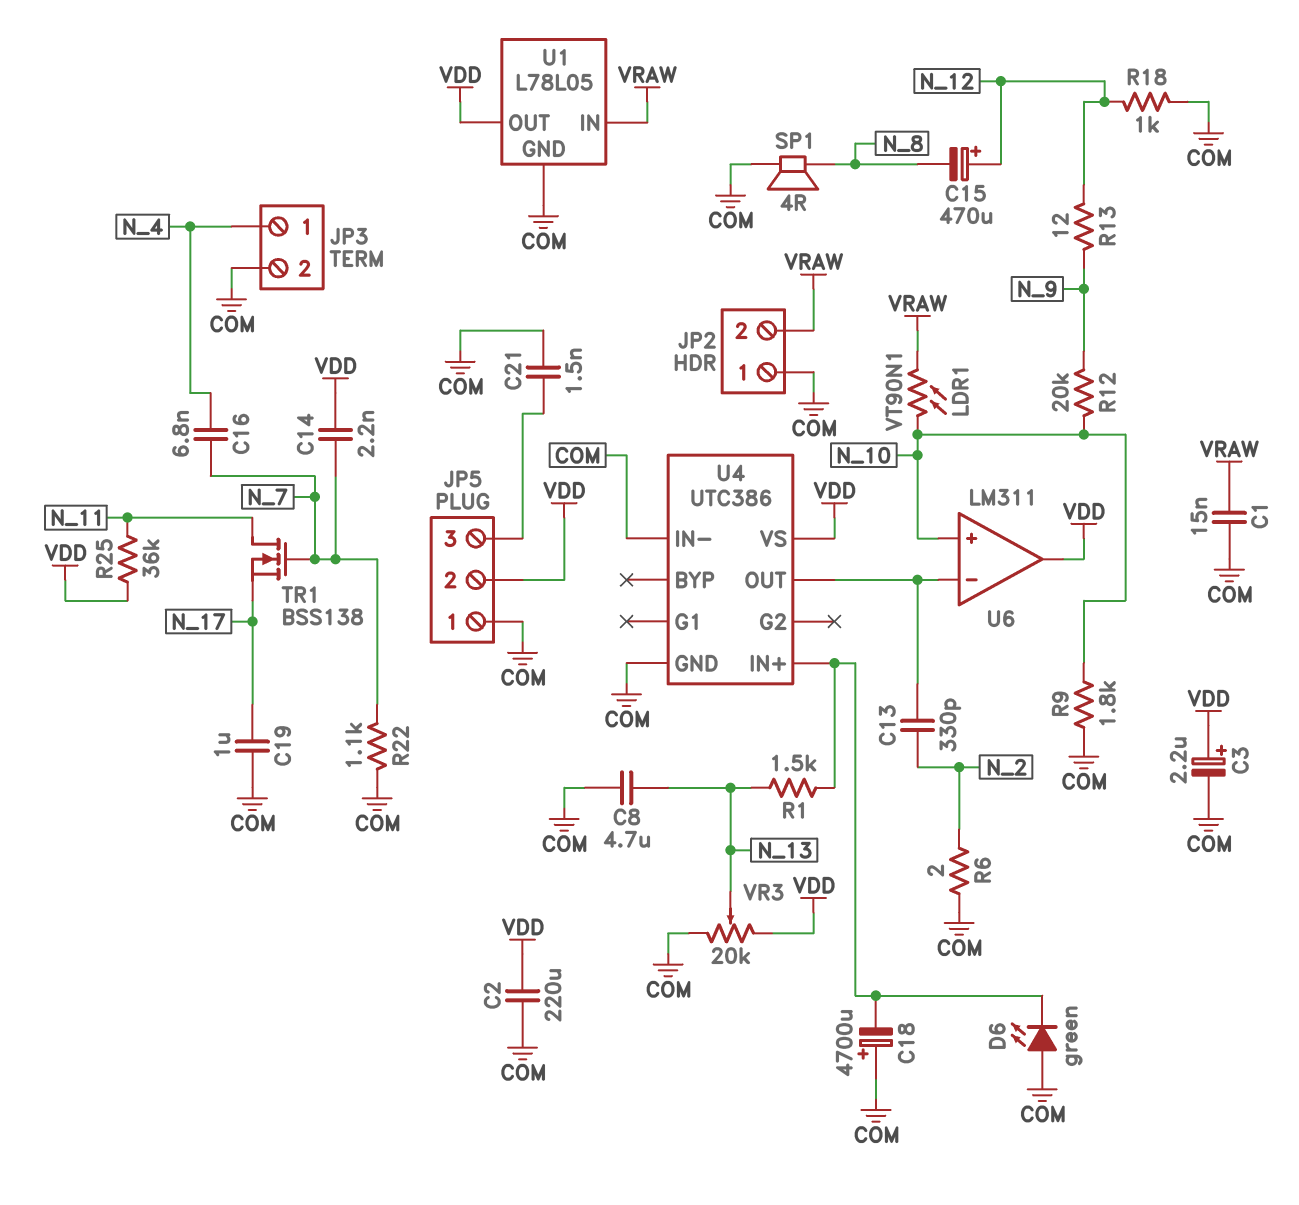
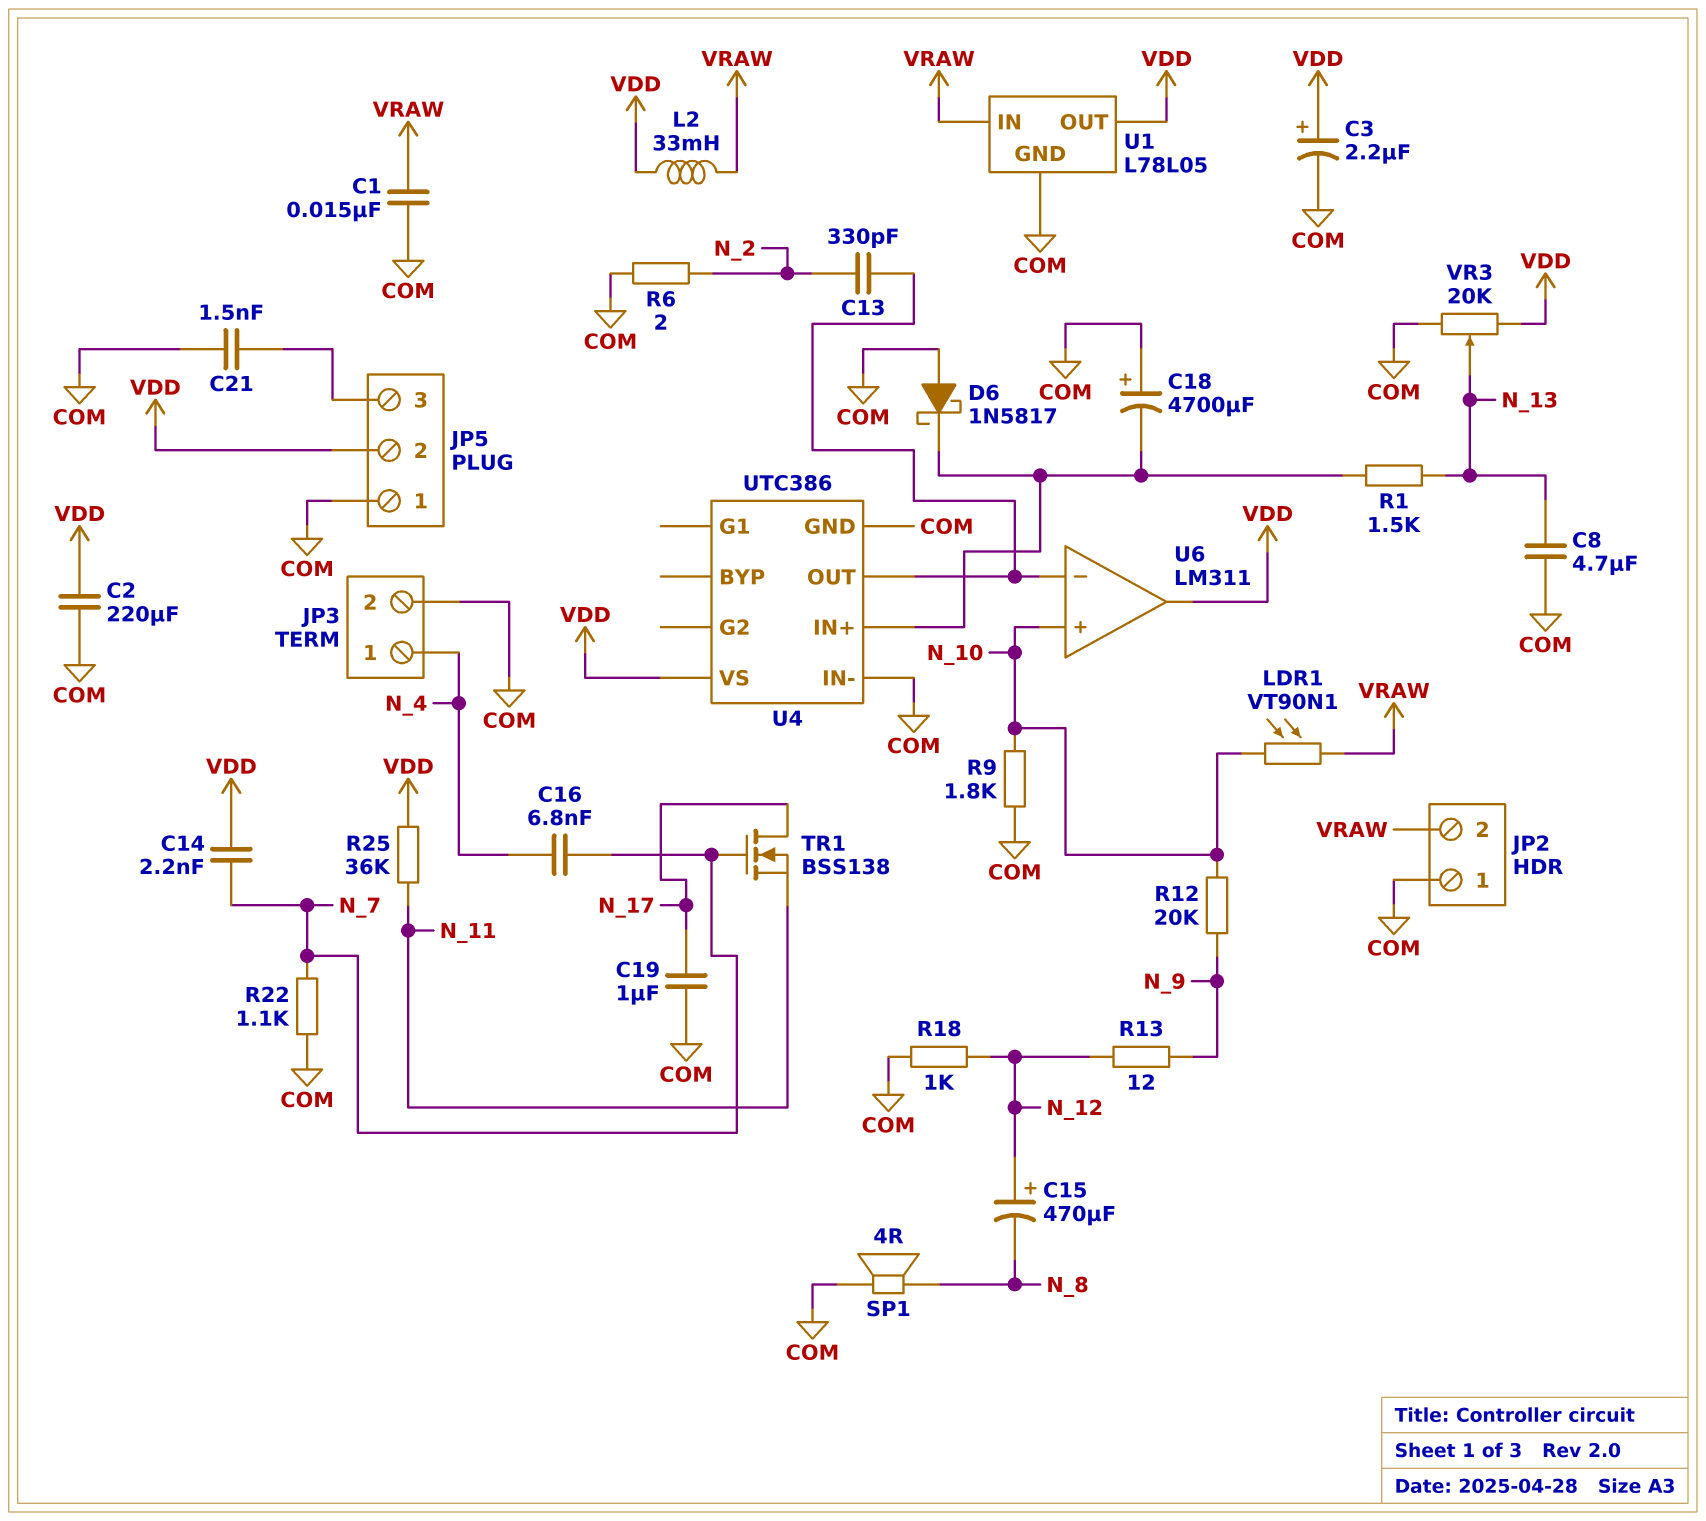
D6: LED green (A COM, K U4/IN+) -> schottky 1N5817 (A COM, K U4/IN+)
L2: none -> 33mH (VDD, VRAW)
TR1: NMOS BSS138 (G N_7, D N_11, S N_17) -> NMOS BSS138 (G N_7, D N_17, S N_11)

